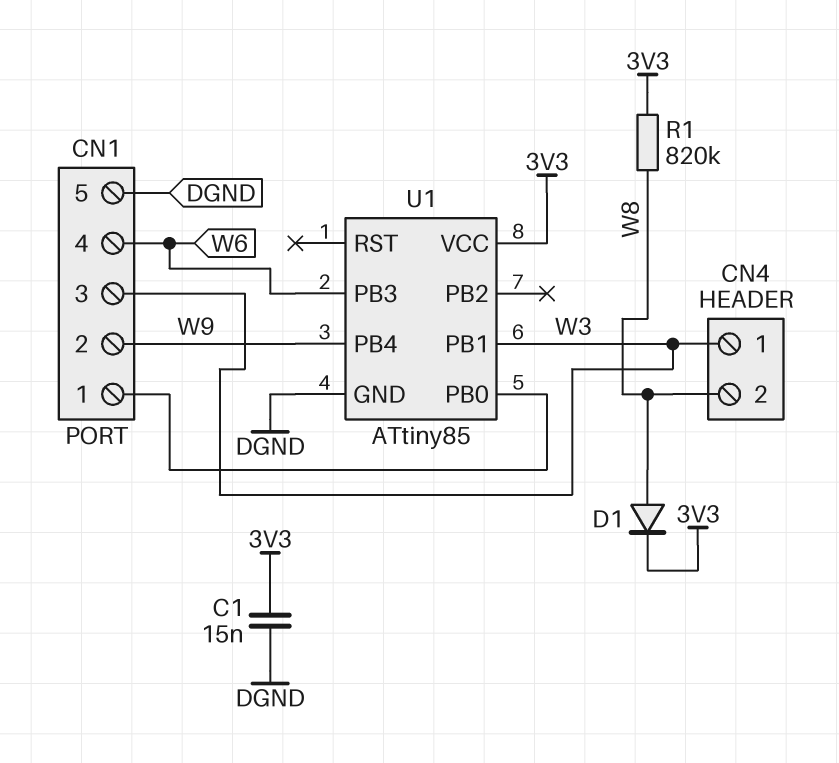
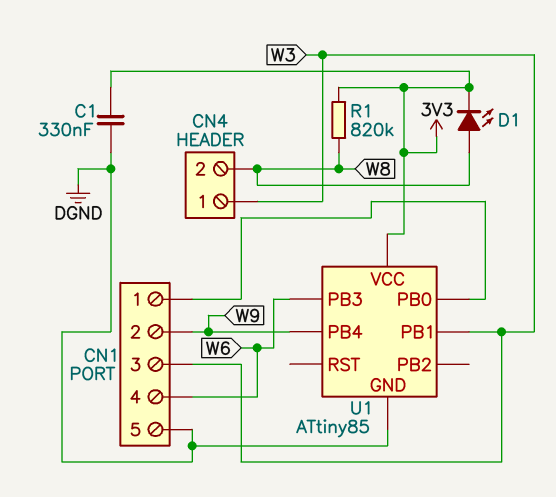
C1: 15nF (3V3, DGND) -> 330nF (3V3, DGND)
D1: diode (A W8, K 3V3) -> LED (A W8, K 3V3)

